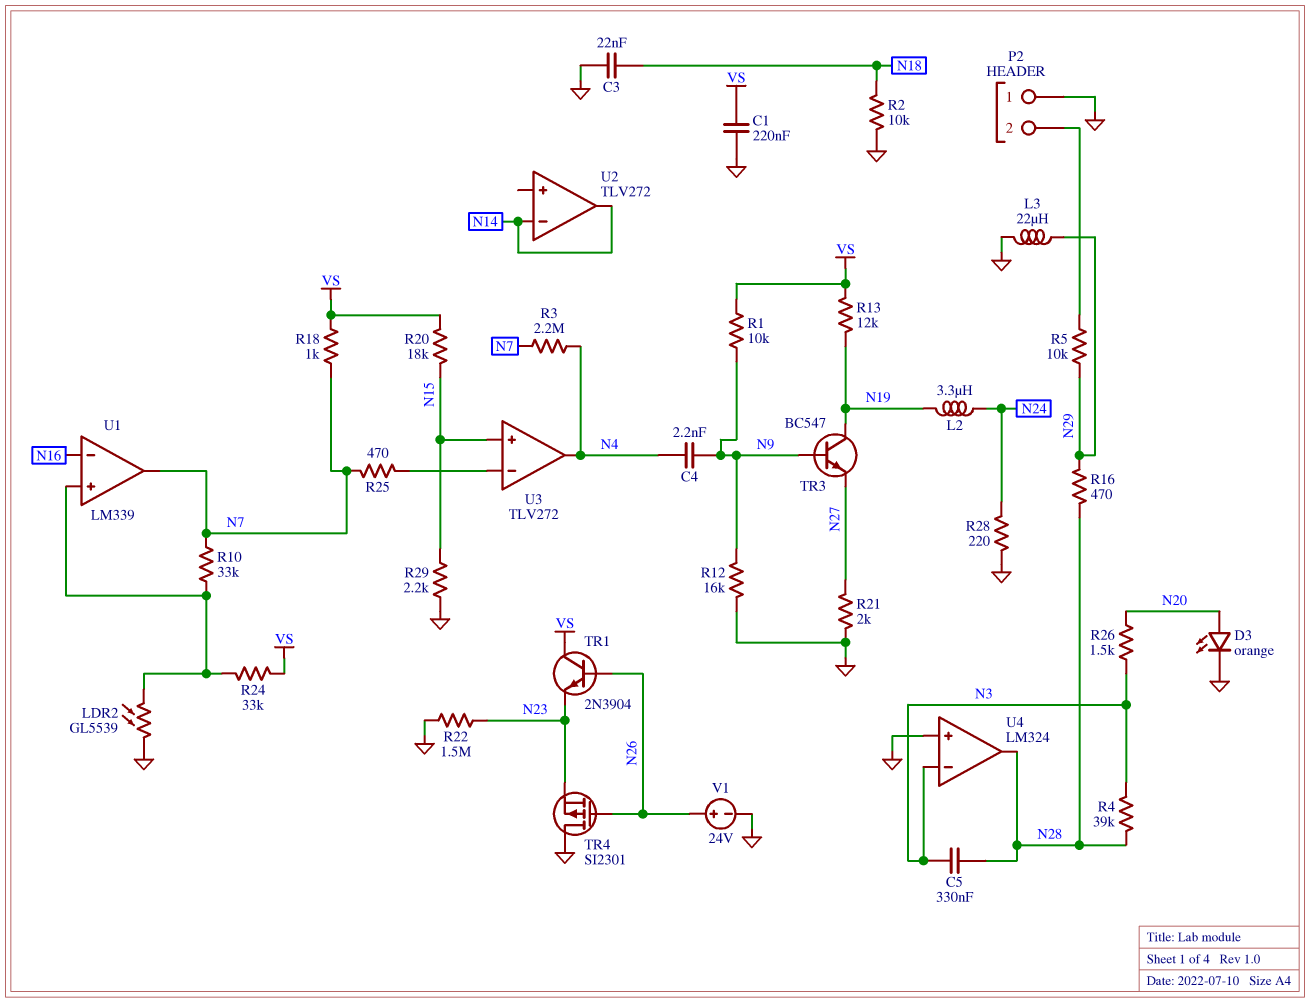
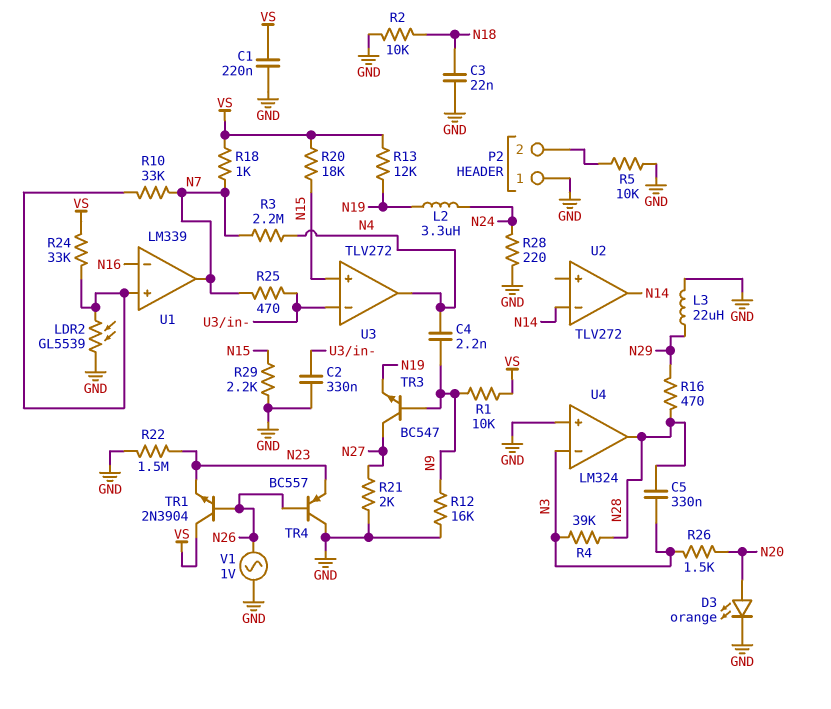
C2: none -> 330nF (GND, U3/in-)
R5: 10k (N29, P2/2) -> 10k (GND, P2/2)
TR3: NPN BC547 (B N9, C N19, E N27) -> NPN BC547 (B N9, C N27, E N19)
TR4: PMOS SI2301 (G N26, D GND, S N23) -> PNP BC557 (B N26, C GND, E N23)
V1: 24V (plus N26, minus GND) -> AC 1V (GND, N26)

